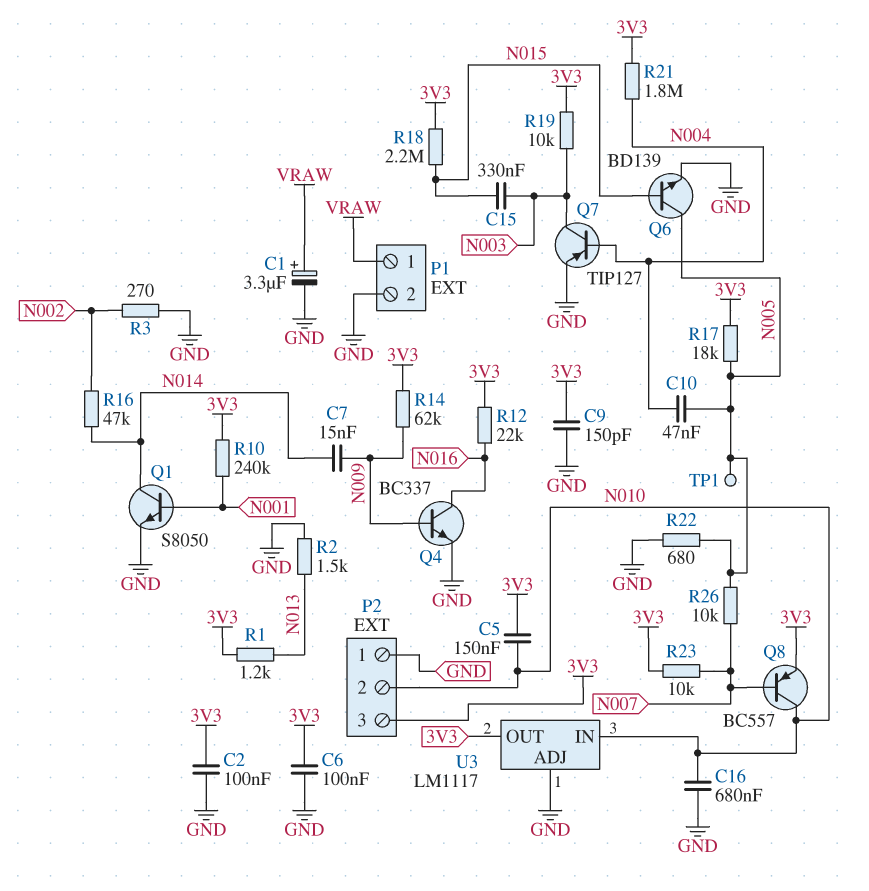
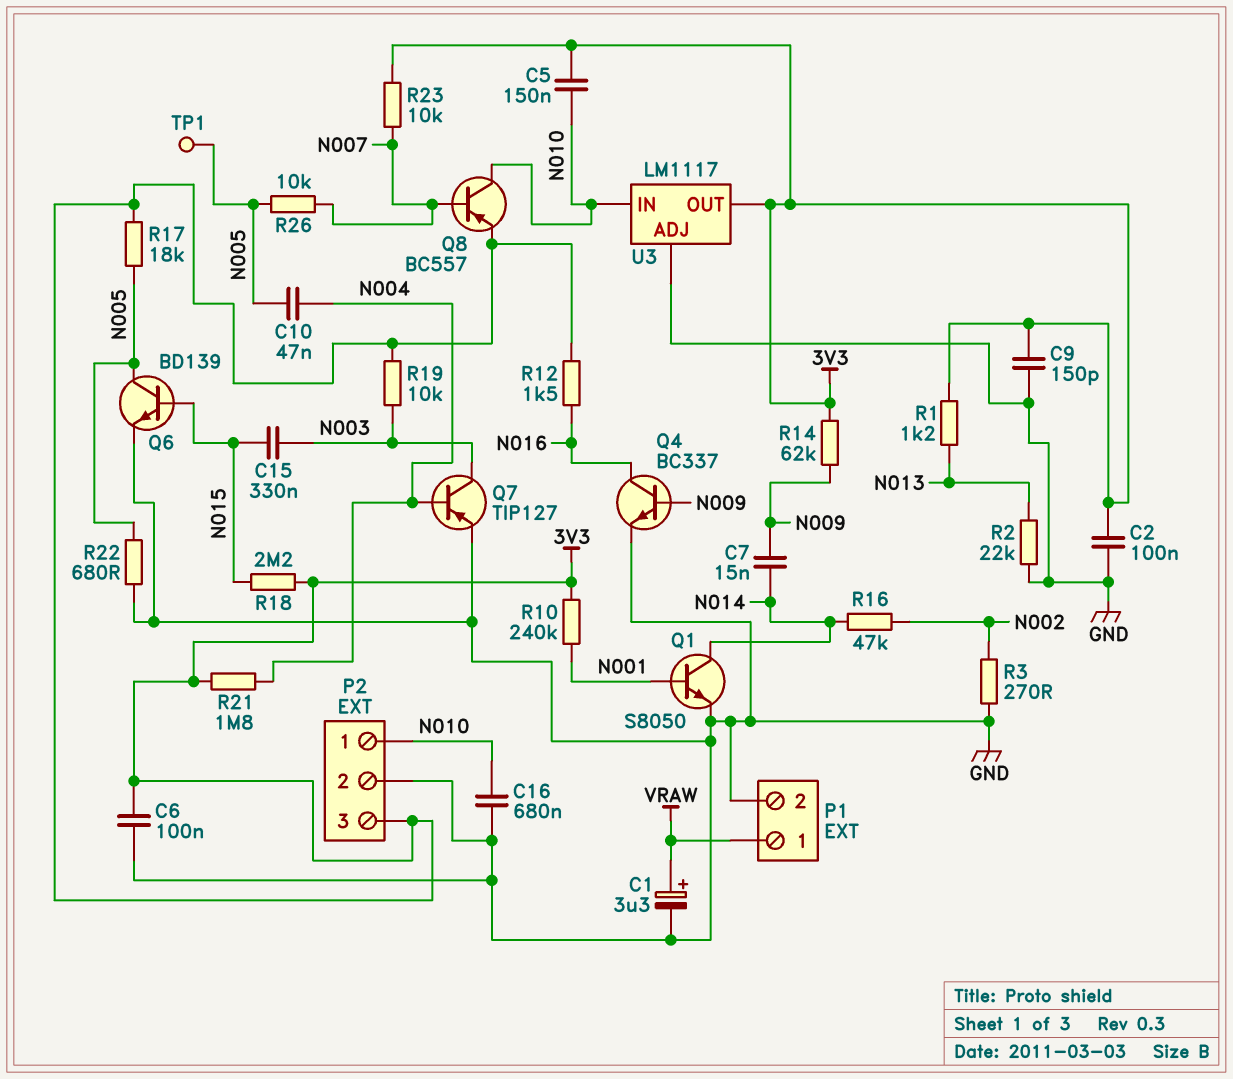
P2 pin 1: GND -> N010
P2 pin 2: N010 -> GND
R2: 1.5k (GND, N013) -> 22k (GND, N013)
R12: 22k (3V3, N016) -> 1.5k (3V3, N016)

